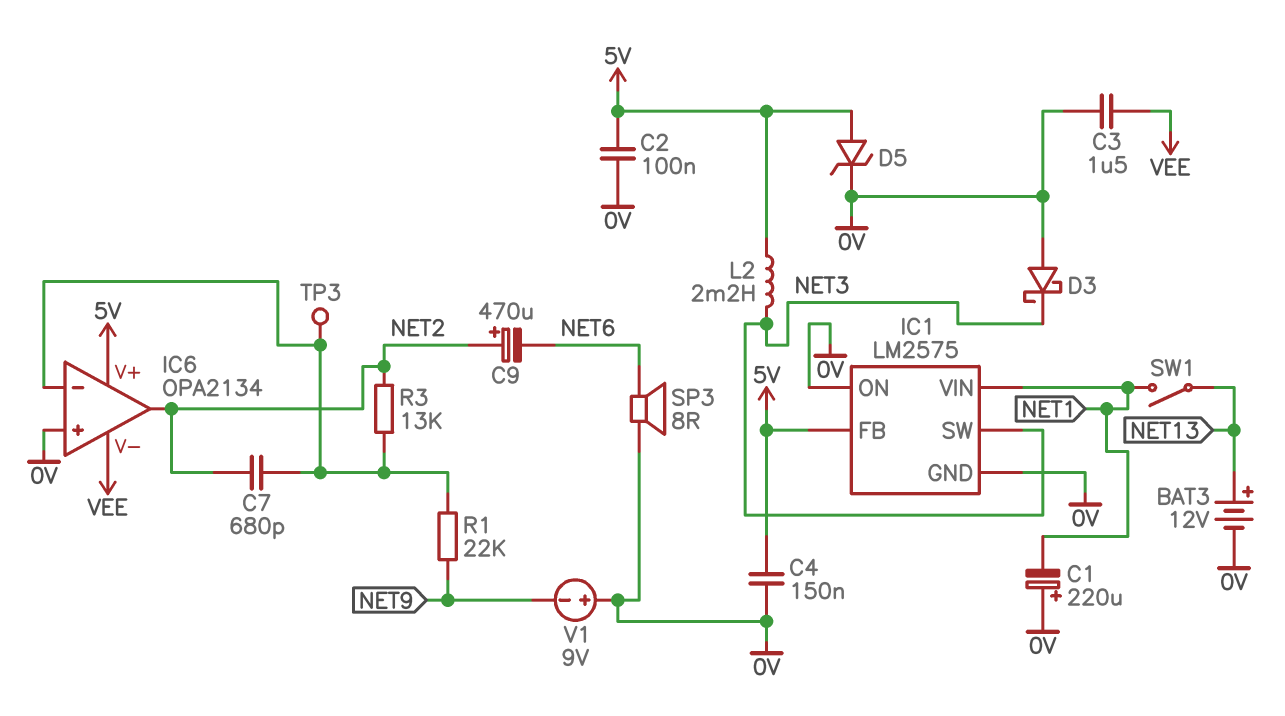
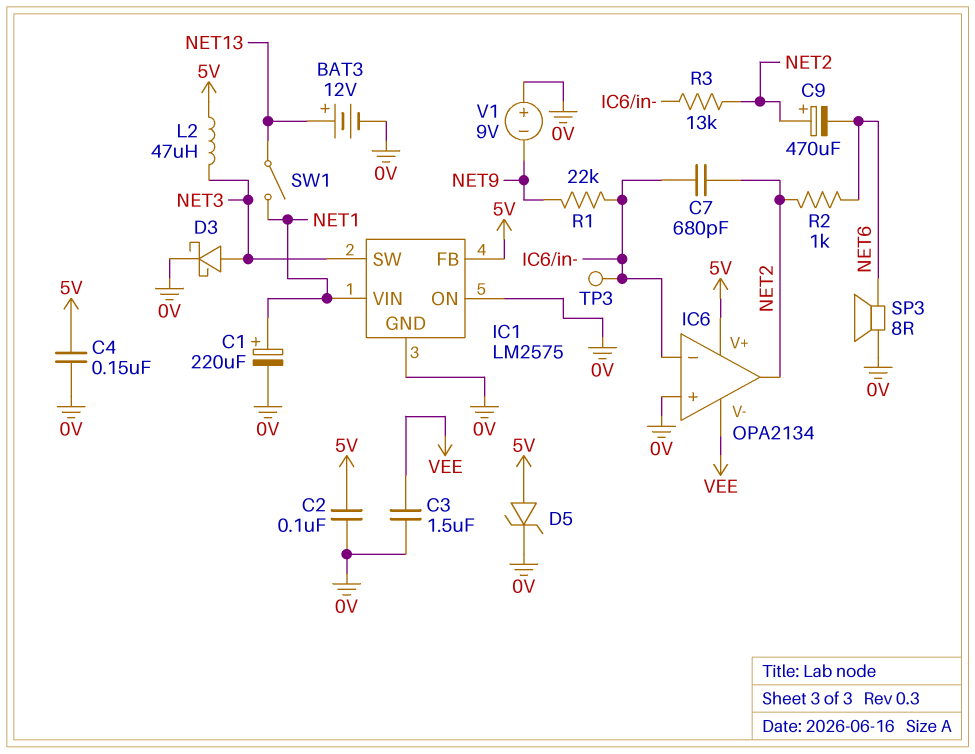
C1: 220uF (plus 0V, minus NET1) -> 220uF (plus NET1, minus 0V)
D3: schottky (A 0V, K NET3) -> schottky (A NET3, K 0V)
L2: 2.2mH (5V, NET3) -> 47uH (5V, NET3)
R2: none -> 1k (NET2, NET6)

